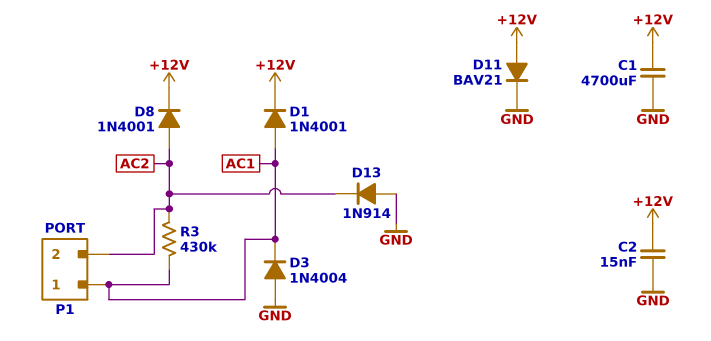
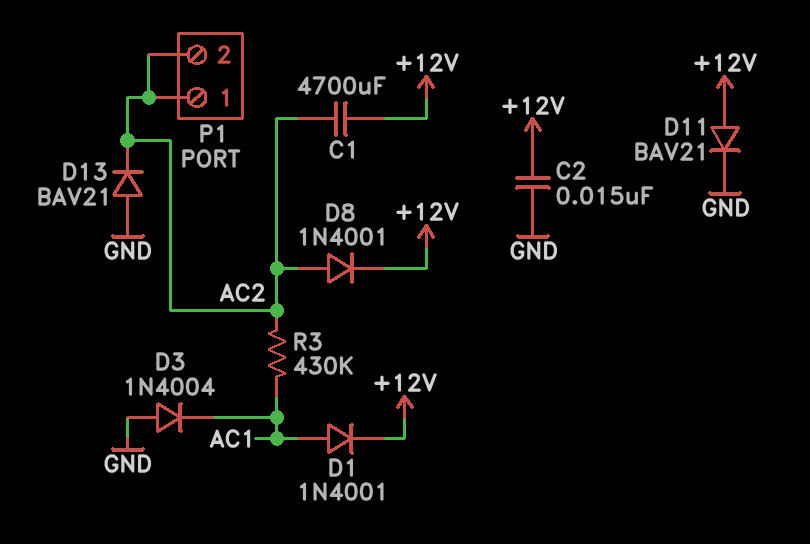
C1: 4700uF (+12V, GND) -> 4700uF (+12V, AC2)
D13: diode 1N914 (A GND, K AC2) -> diode BAV21 (A GND, K AC2)
P1 pin 1: AC1 -> AC2

